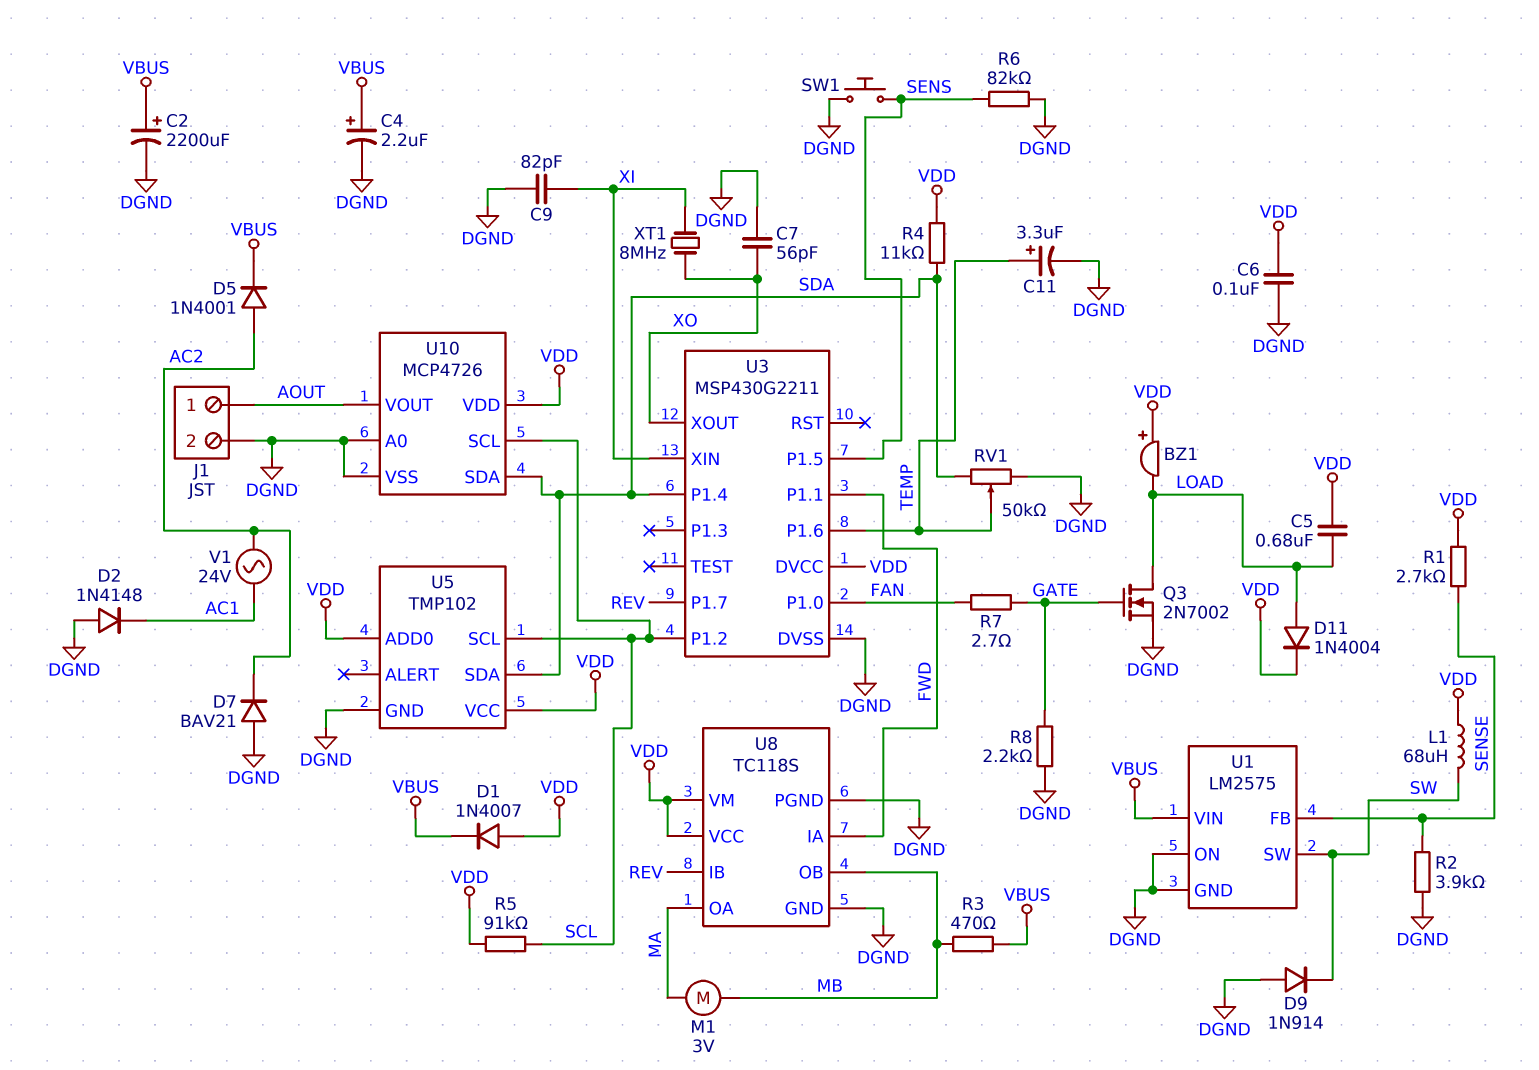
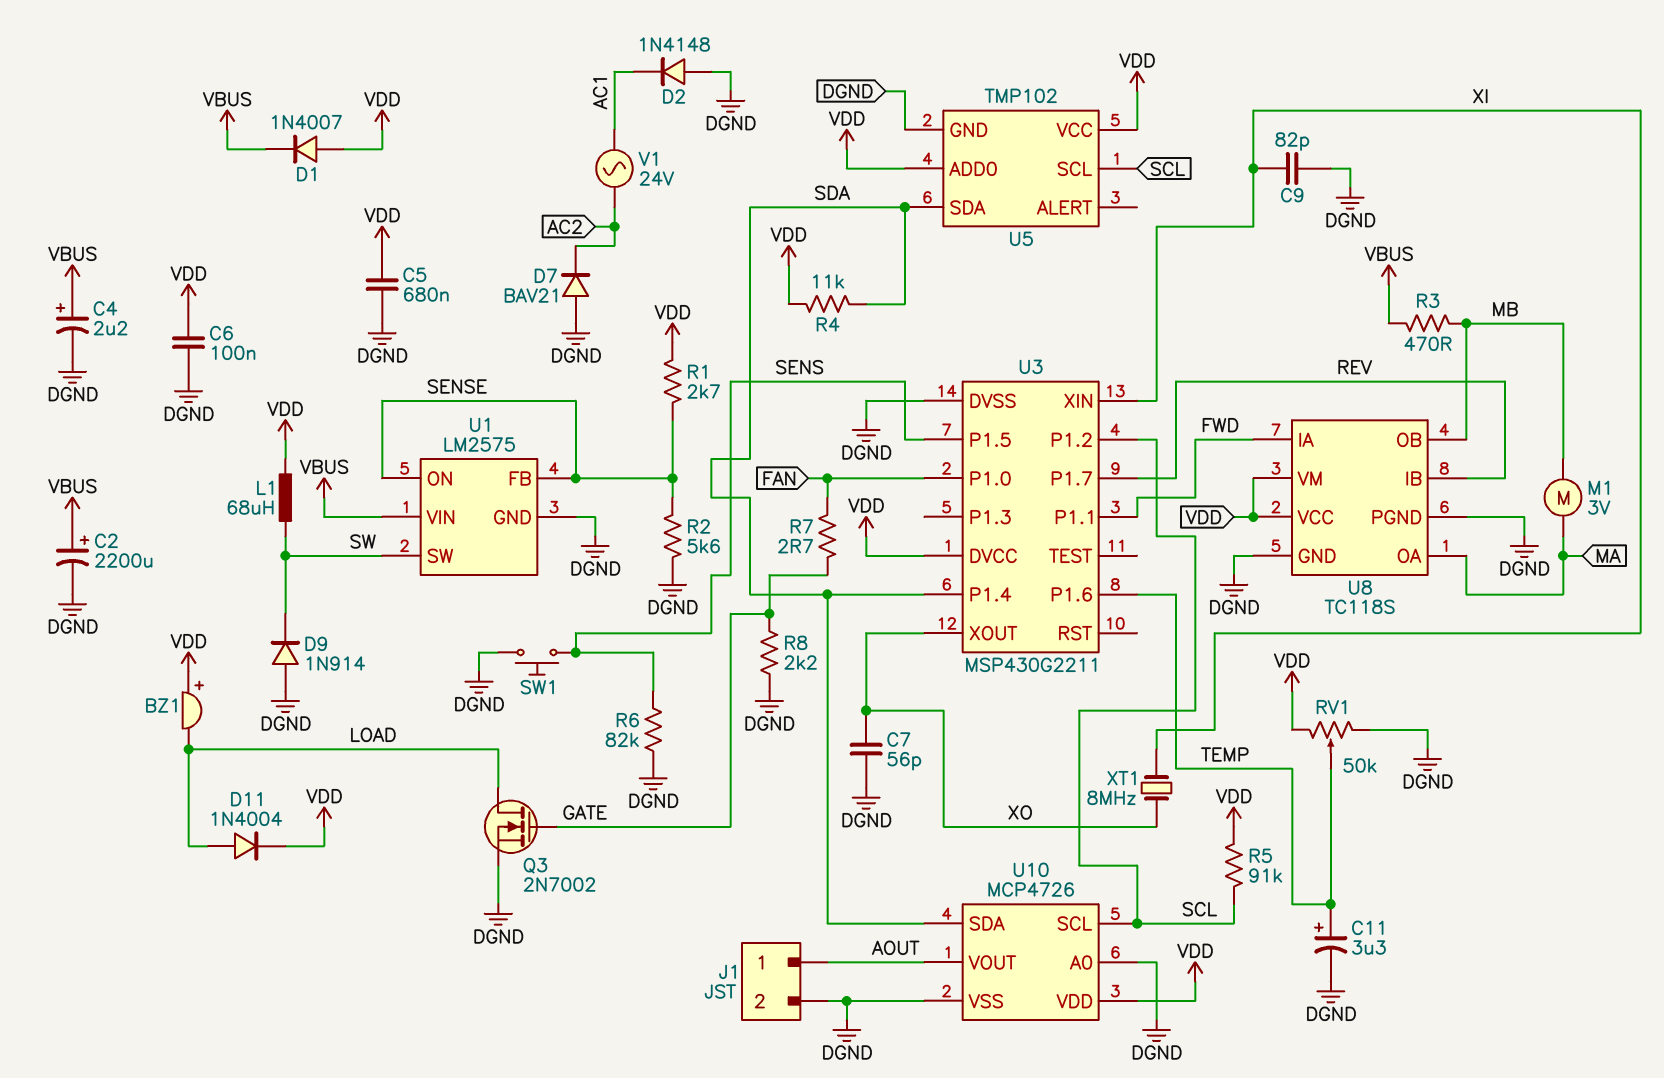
C5: 680nF (LOAD, VDD) -> 680nF (DGND, VDD)
D5: diode 1N4001 (A AC2, K VBUS) -> none
R2: 3.9k (DGND, SENSE) -> 5.6k (DGND, SENSE)
RV1: 50k (DGND, SDA, wiper TEMP) -> 50k (DGND, VDD, wiper TEMP)
U1 pin ON: DGND -> SENSE

